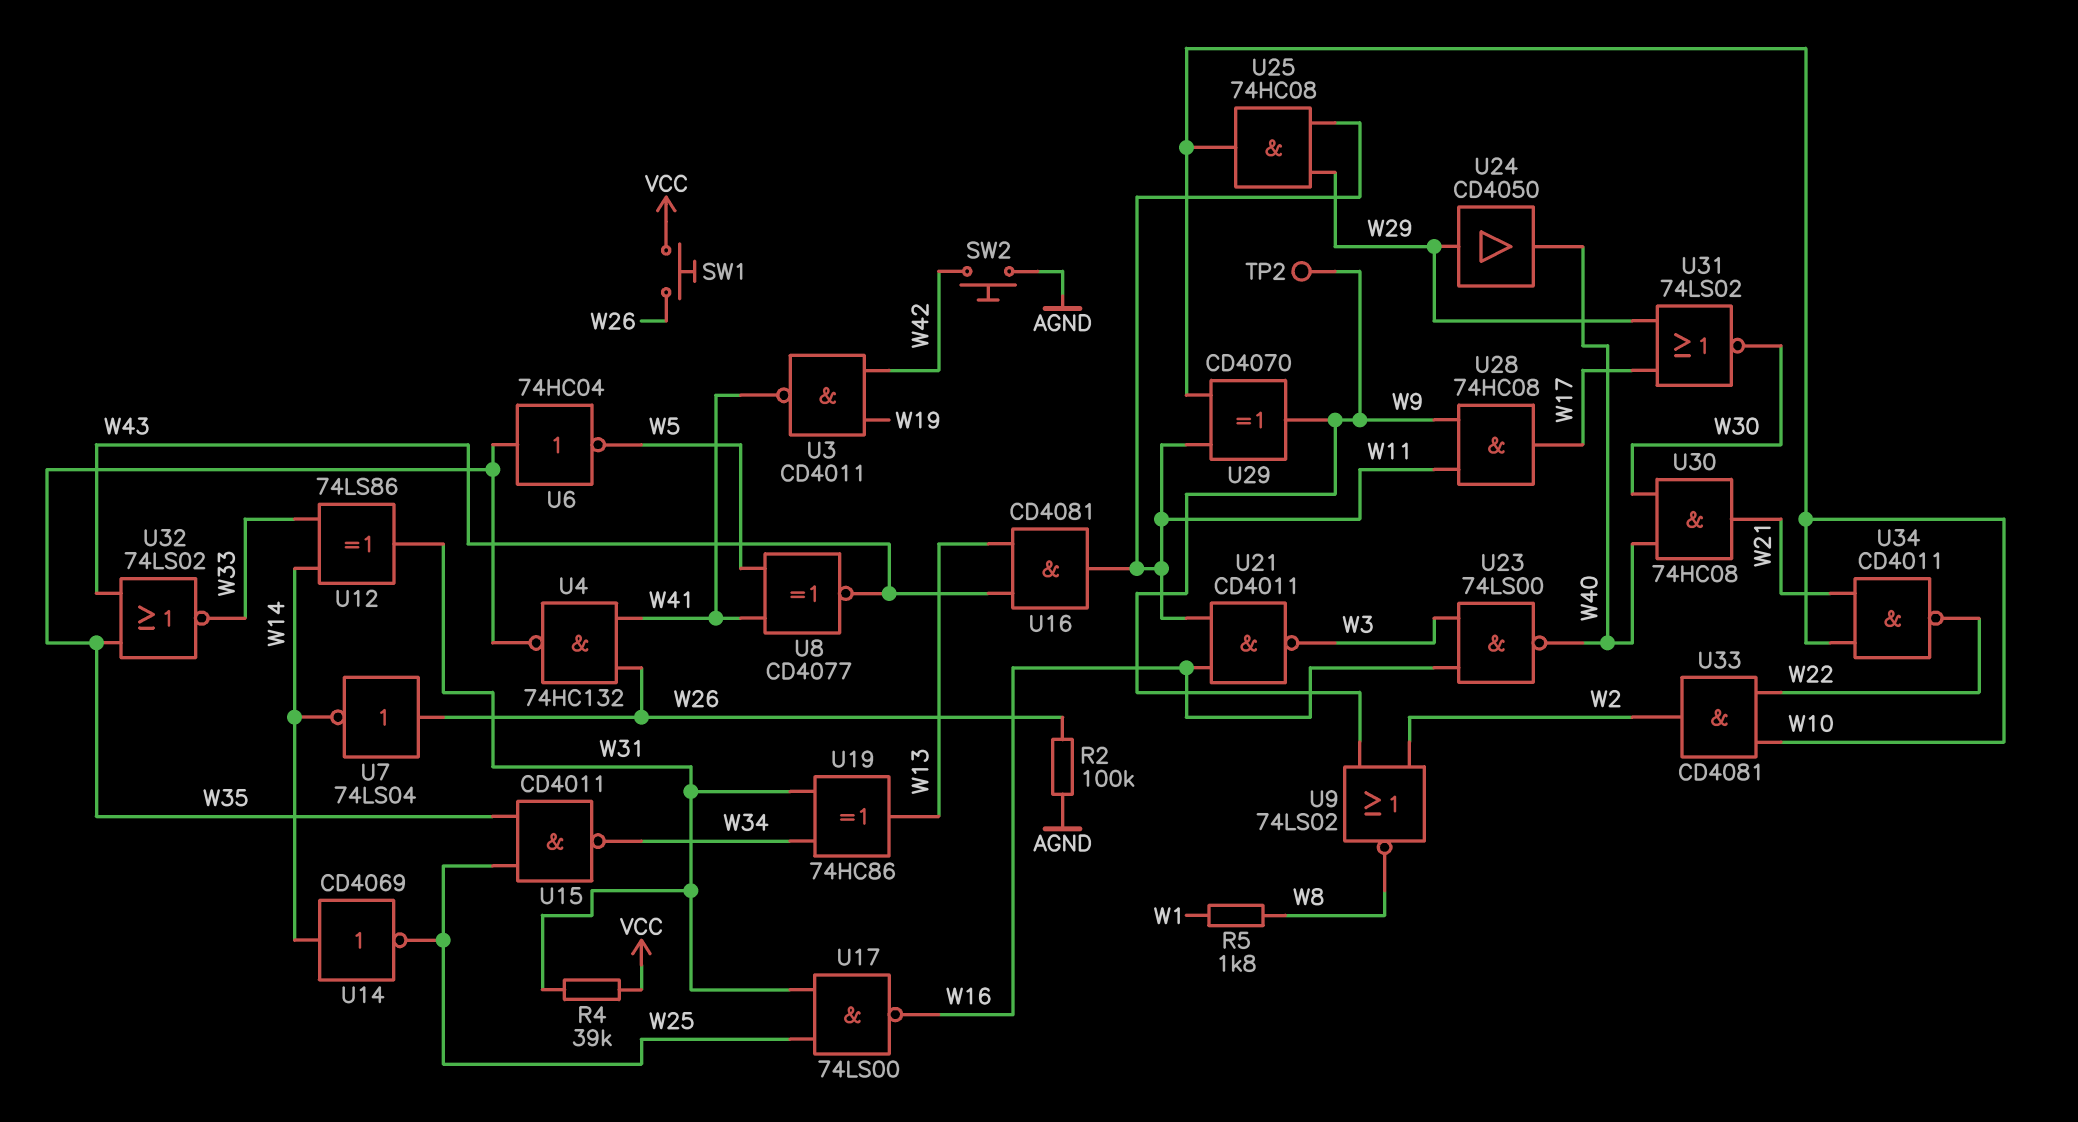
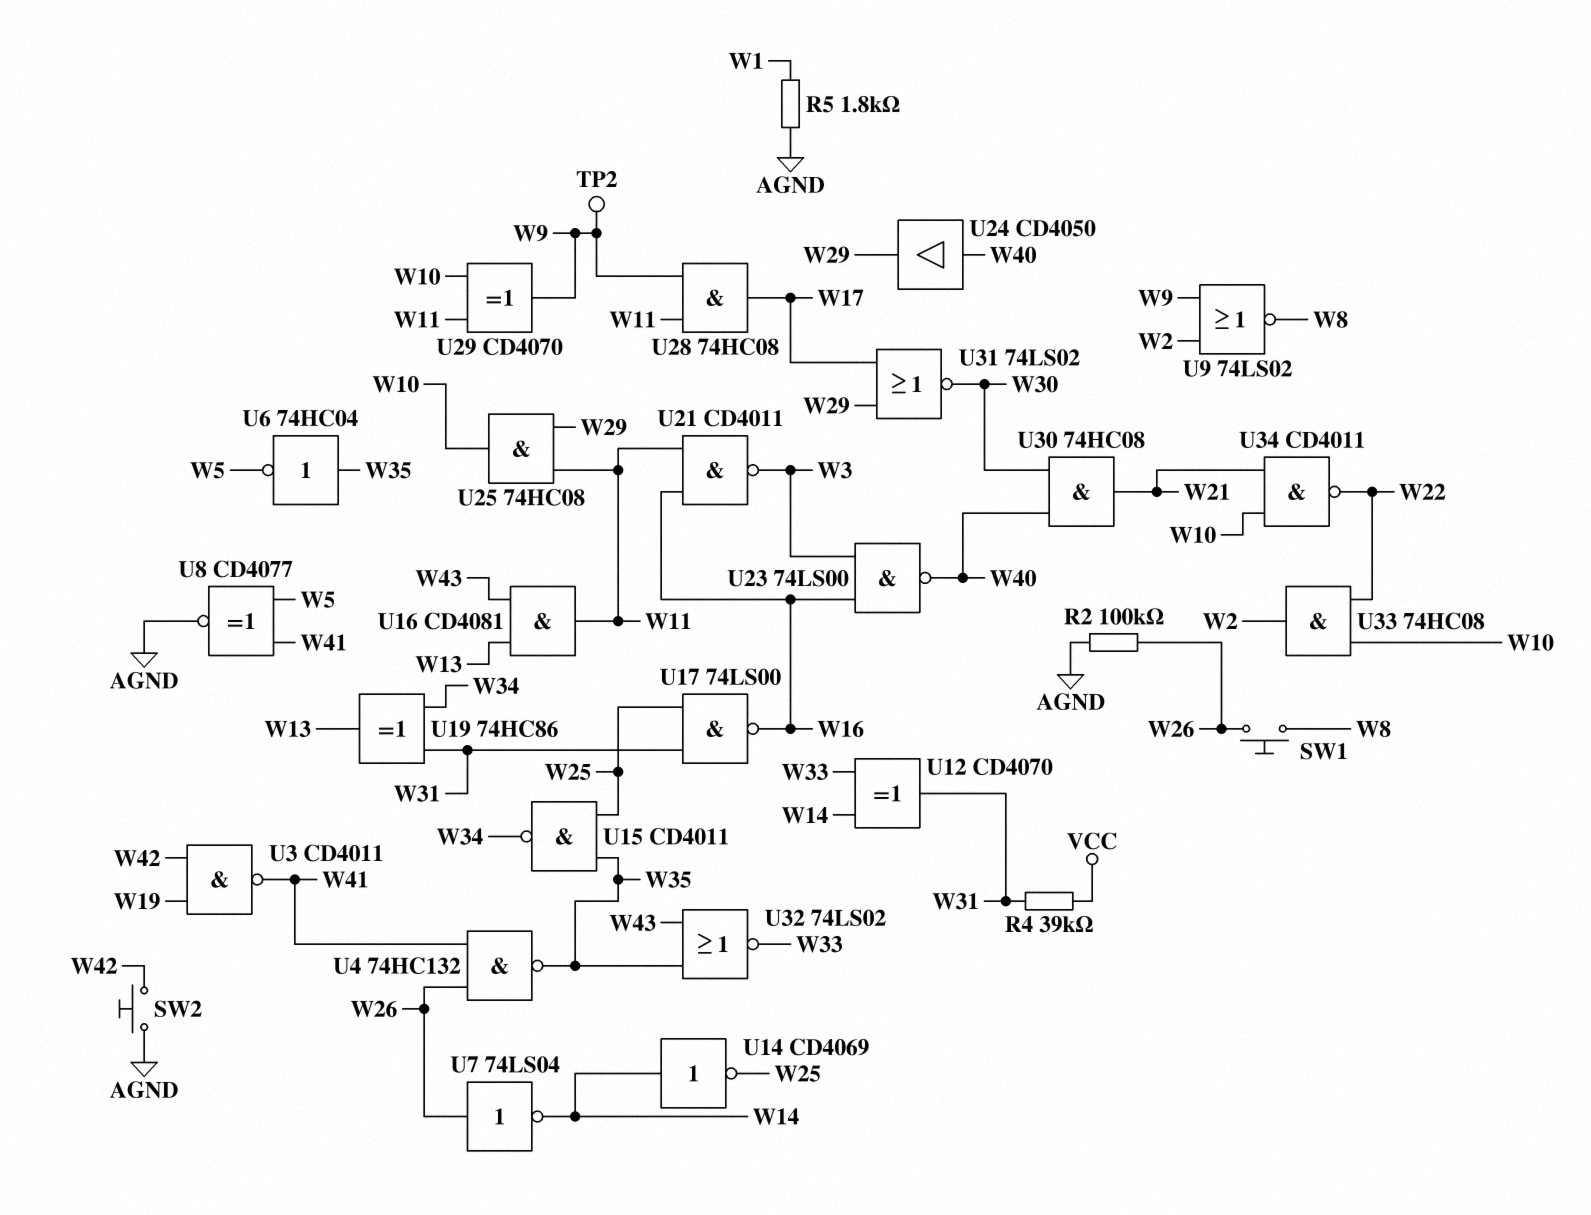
R5: 1.8k (W1, W8) -> 1.8k (AGND, W1)
SW1: button (VCC, W26) -> button (W8, W26)
U8: XNOR CD4077 (in W5, in W41, out W43) -> XNOR CD4077 (in W5, in W41, out AGND)
U12: XOR 74LS86 (in W14, in W33, out W31) -> XOR CD4070 (in W14, in W33, out W31)
U24: buffer CD4050 (in W29, out W40) -> buffer CD4050 (in W40, out W29)
U33: AND CD4081 (in W10, in W22, out W2) -> AND 74HC08 (in W10, in W22, out W2)

